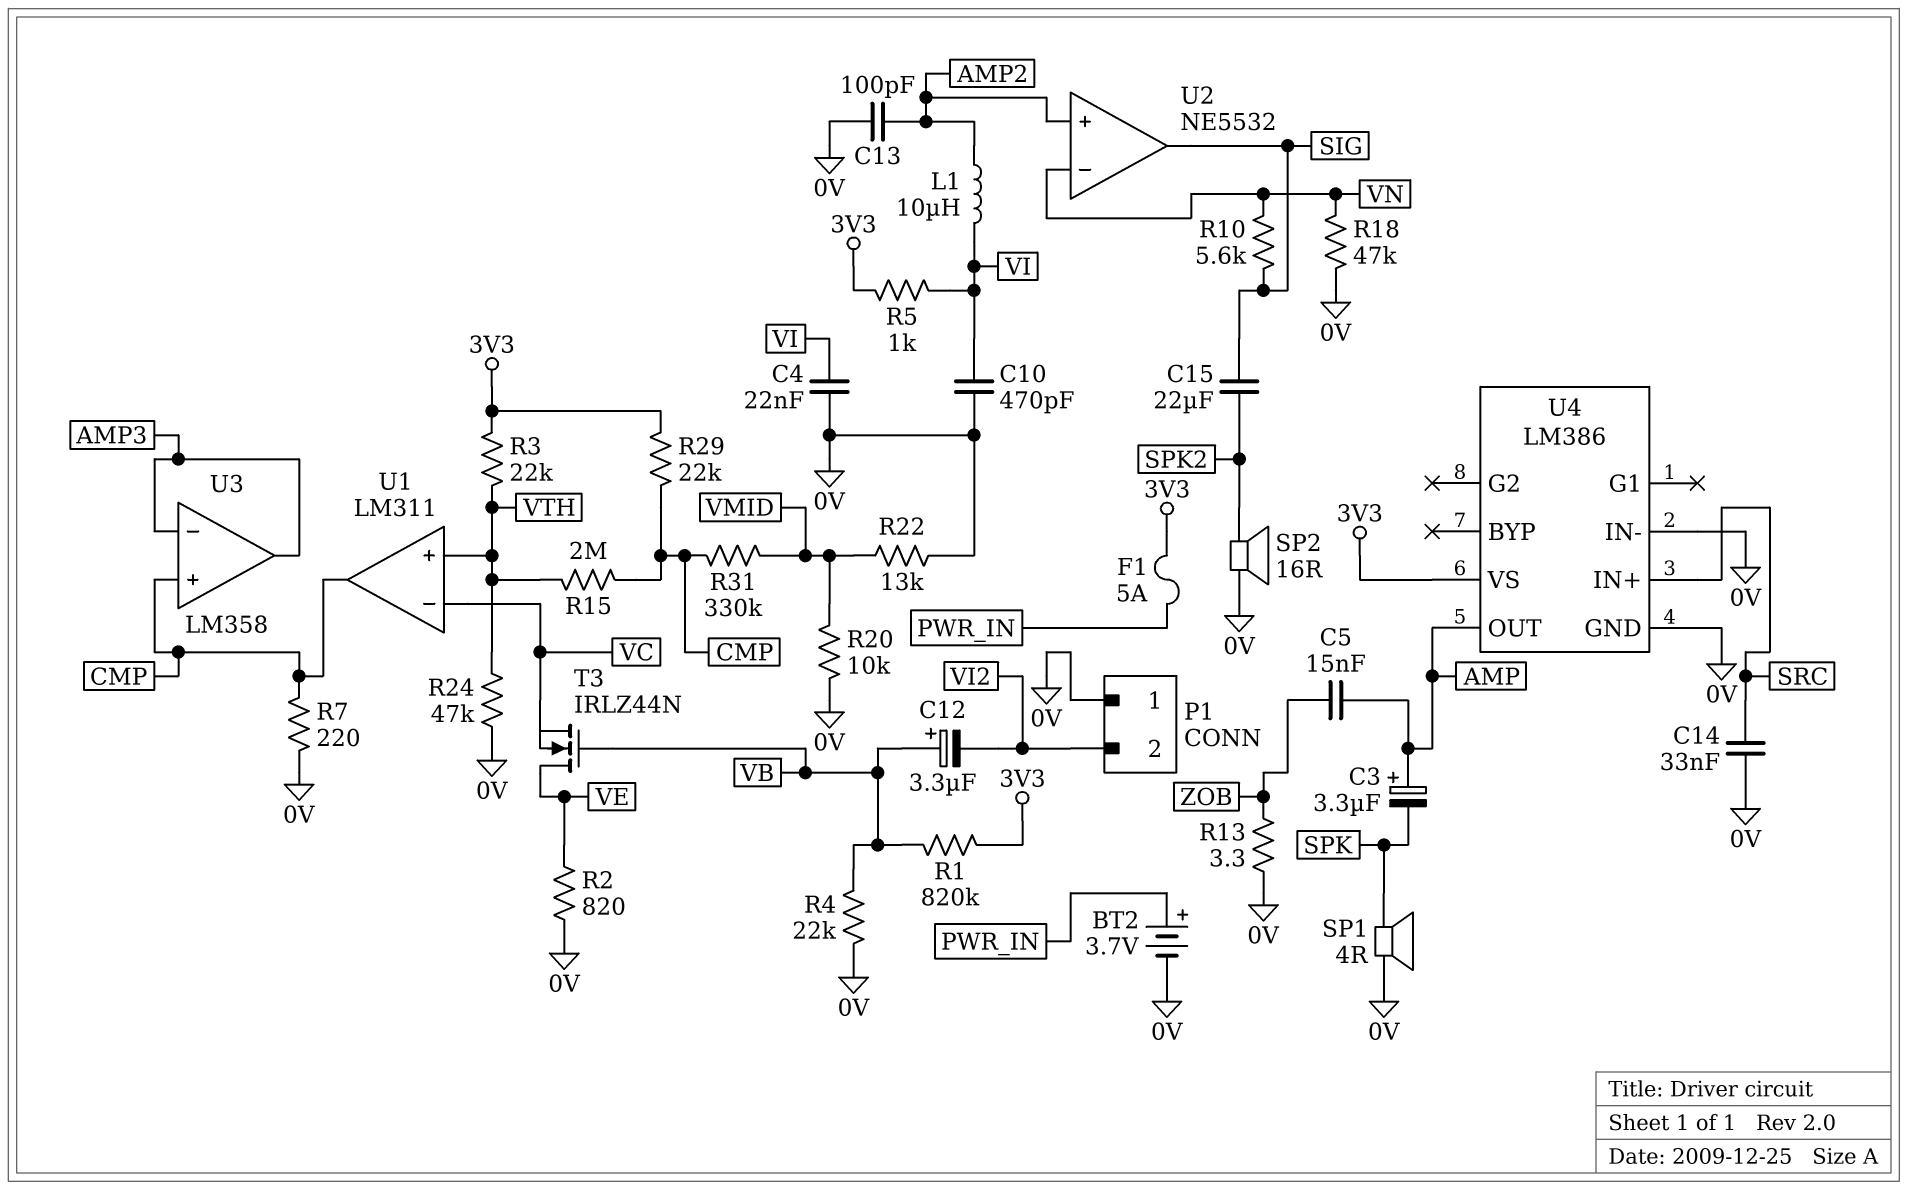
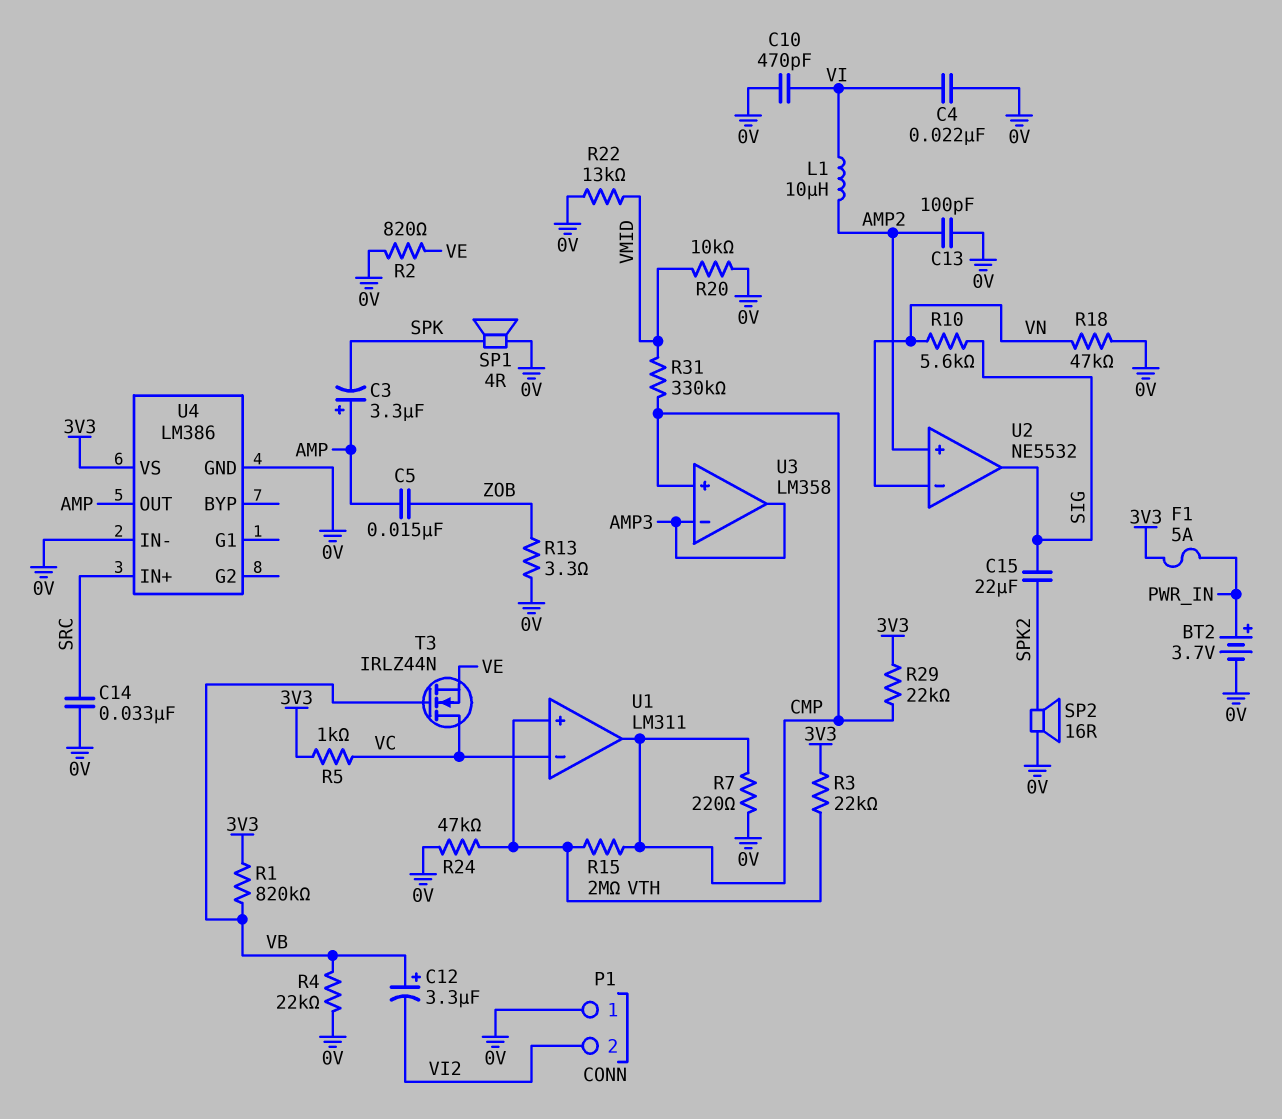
R5: 1k (3V3, VI) -> 1k (3V3, VC)
T3: NMOS IRLZ44N (G VB, D VE, S VC) -> NMOS IRLZ44N (G VB, D VC, S VE)

